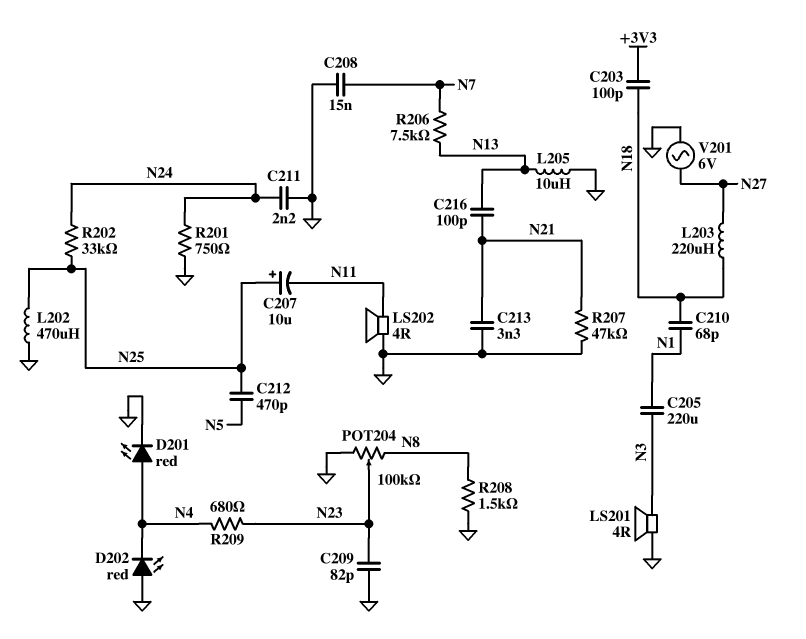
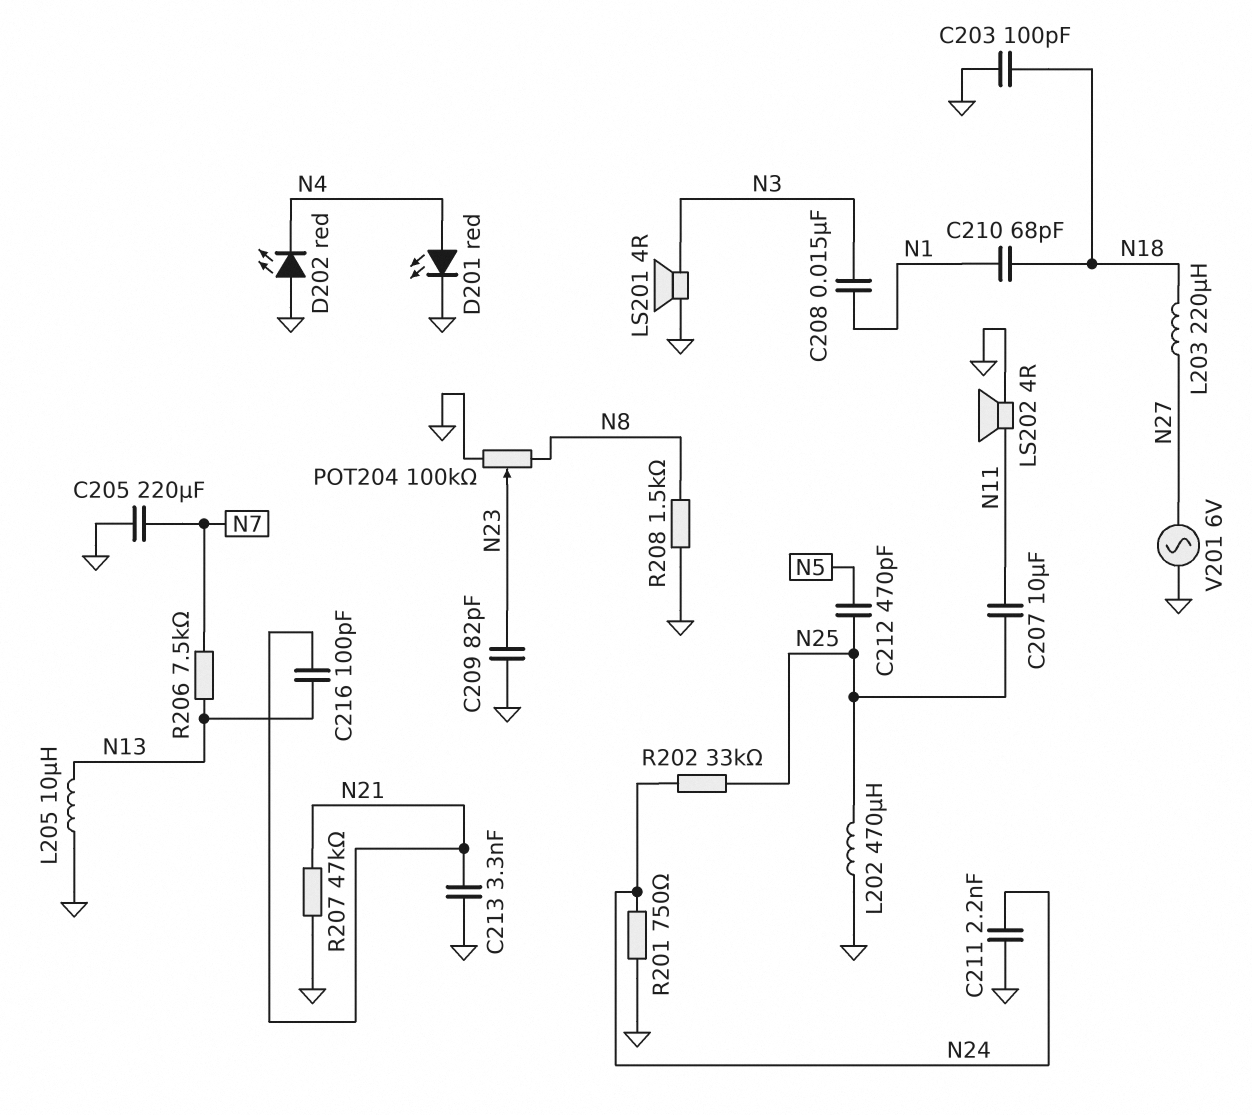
C203: 100pF (+3V3, N18) -> 100pF (GND, N18)
C205: 220uF (N1, N3) -> 220uF (GND, N7)
C207: 10uF (plus N25, minus N11) -> 10uF (N11, N25)
C208: 15nF (GND, N7) -> 15nF (N1, N3)
R209: 680 (N4, N23) -> none

